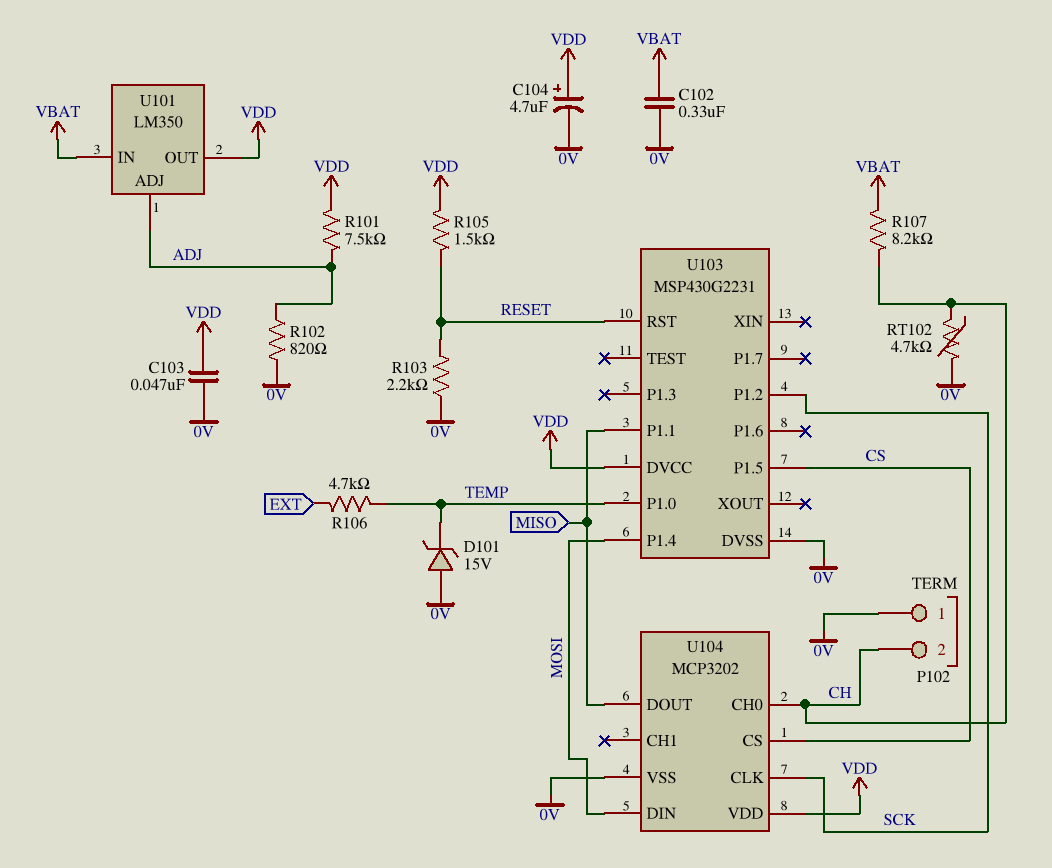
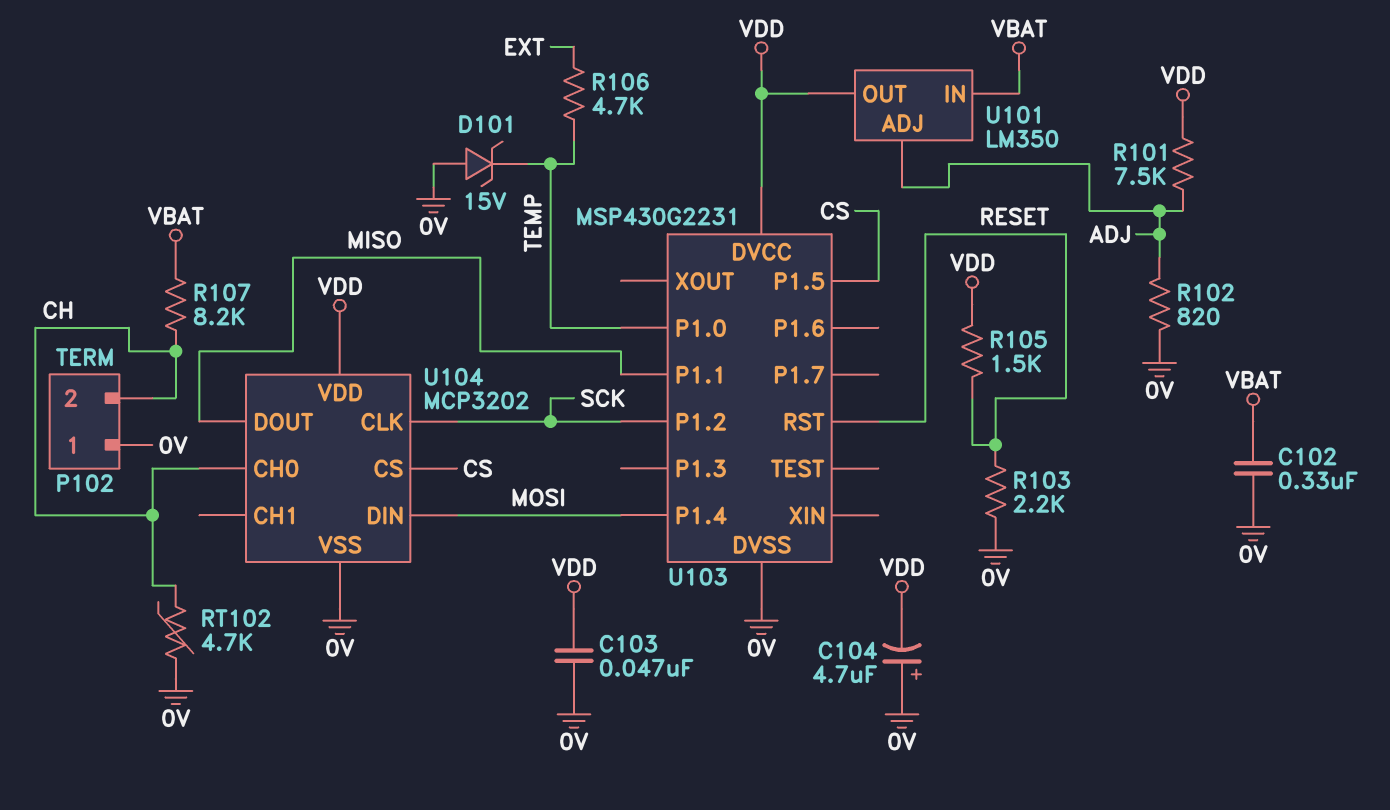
C104: 4.7uF (plus VDD, minus 0V) -> 4.7uF (plus 0V, minus VDD)

